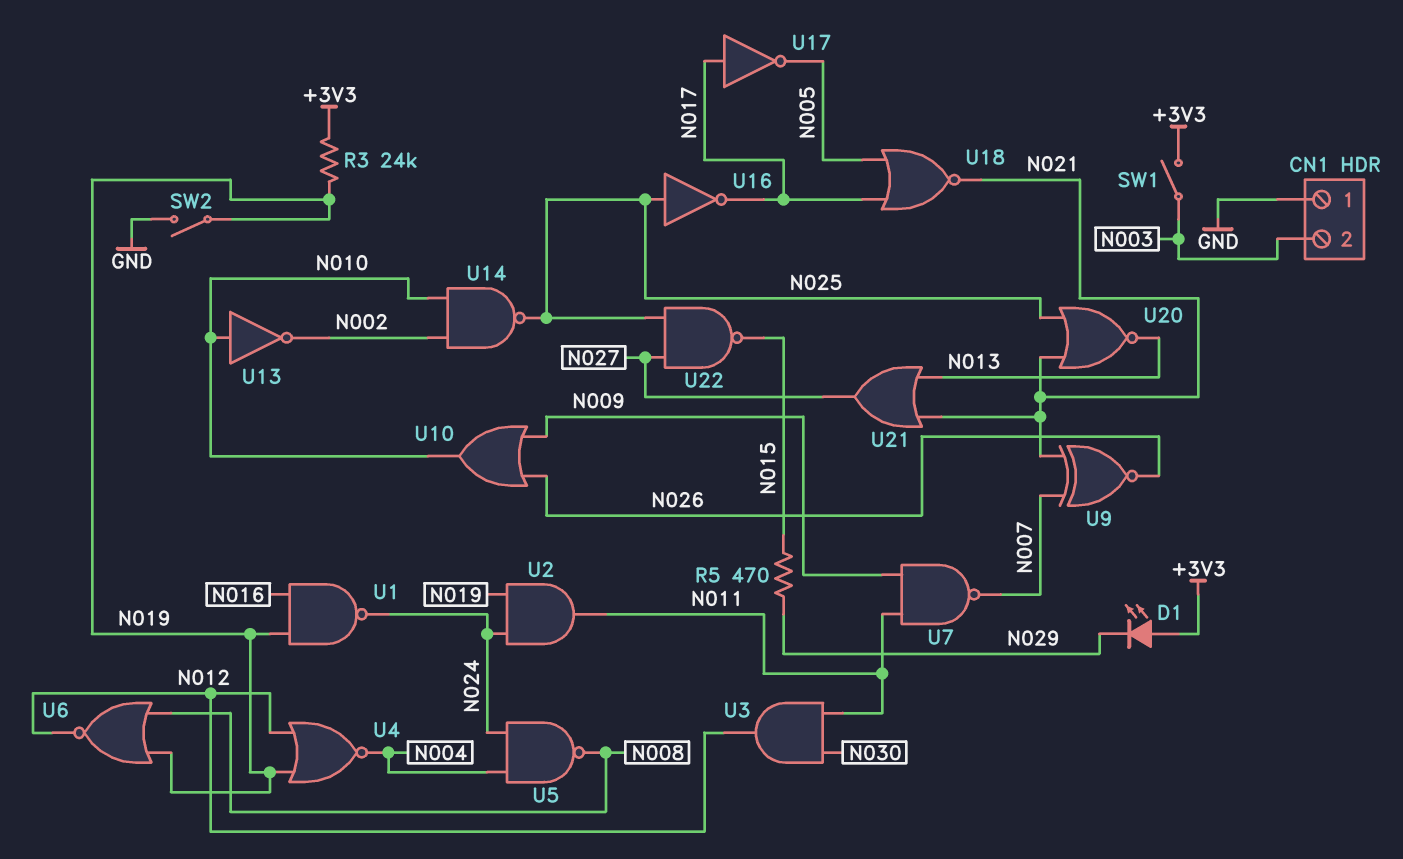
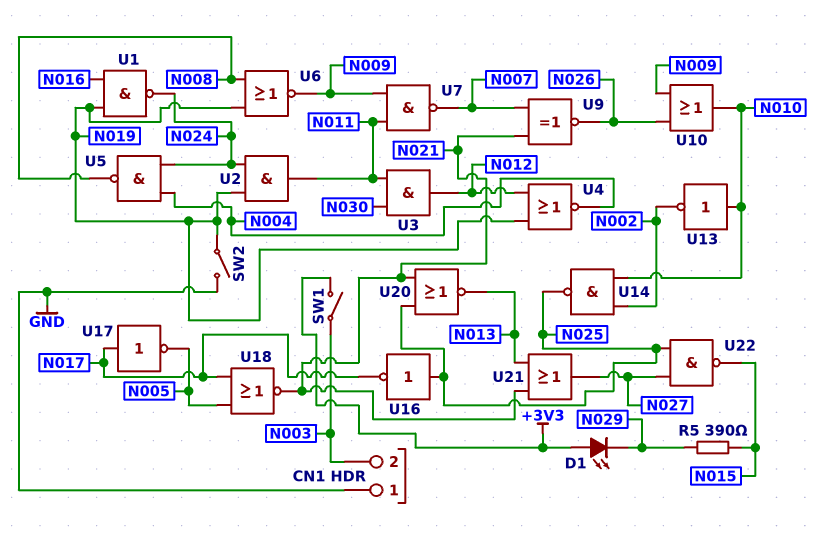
R3: 24k (+3V3, N019) -> none
R5: 470 (N015, N029) -> 390 (N015, N029)
U6: NOR (in N008, in N019, out N012) -> NOR (in N008, in N019, out N009)

